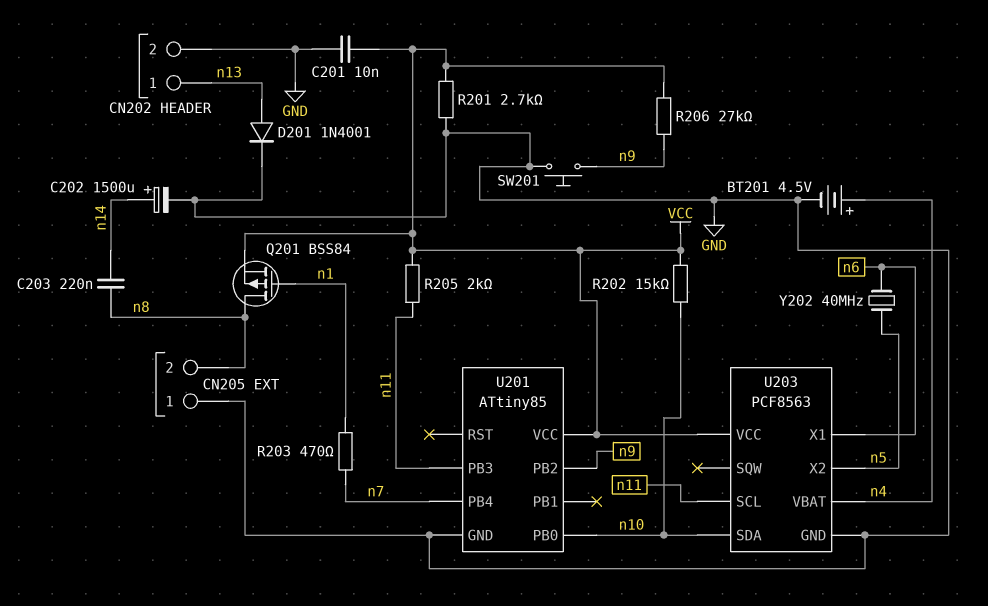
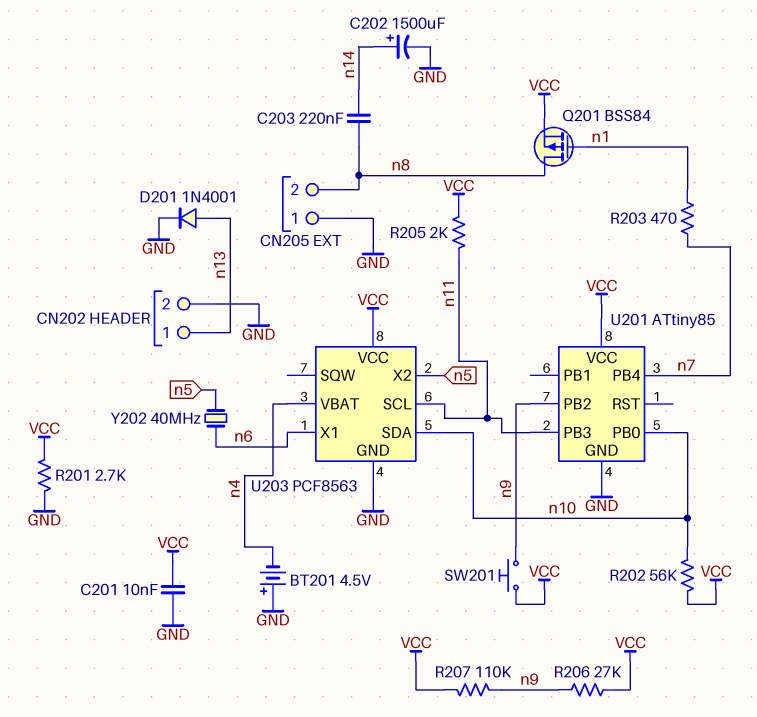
BT201: 4.5V (plus n4, minus GND) -> 4.5V (plus GND, minus n4)
R202: 15k (VCC, n10) -> 56k (VCC, n10)
R207: none -> 110k (VCC, n9)
SW201: button (GND, n9) -> button (VCC, n9)

